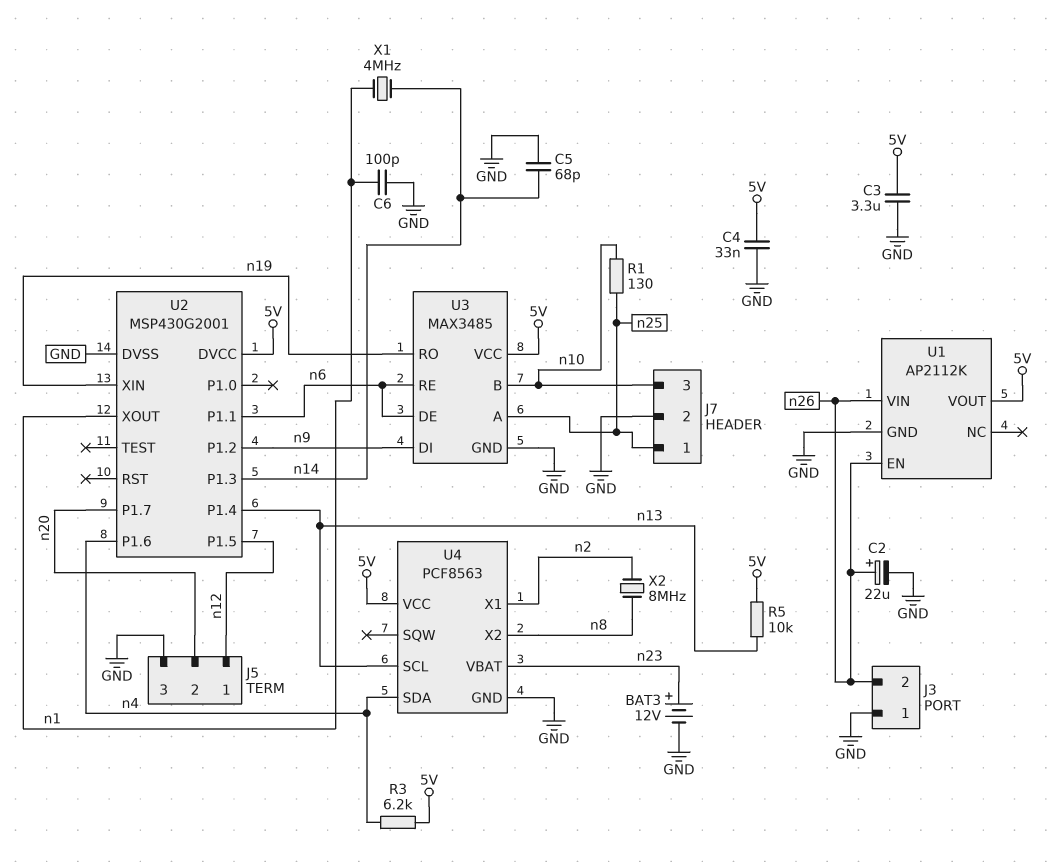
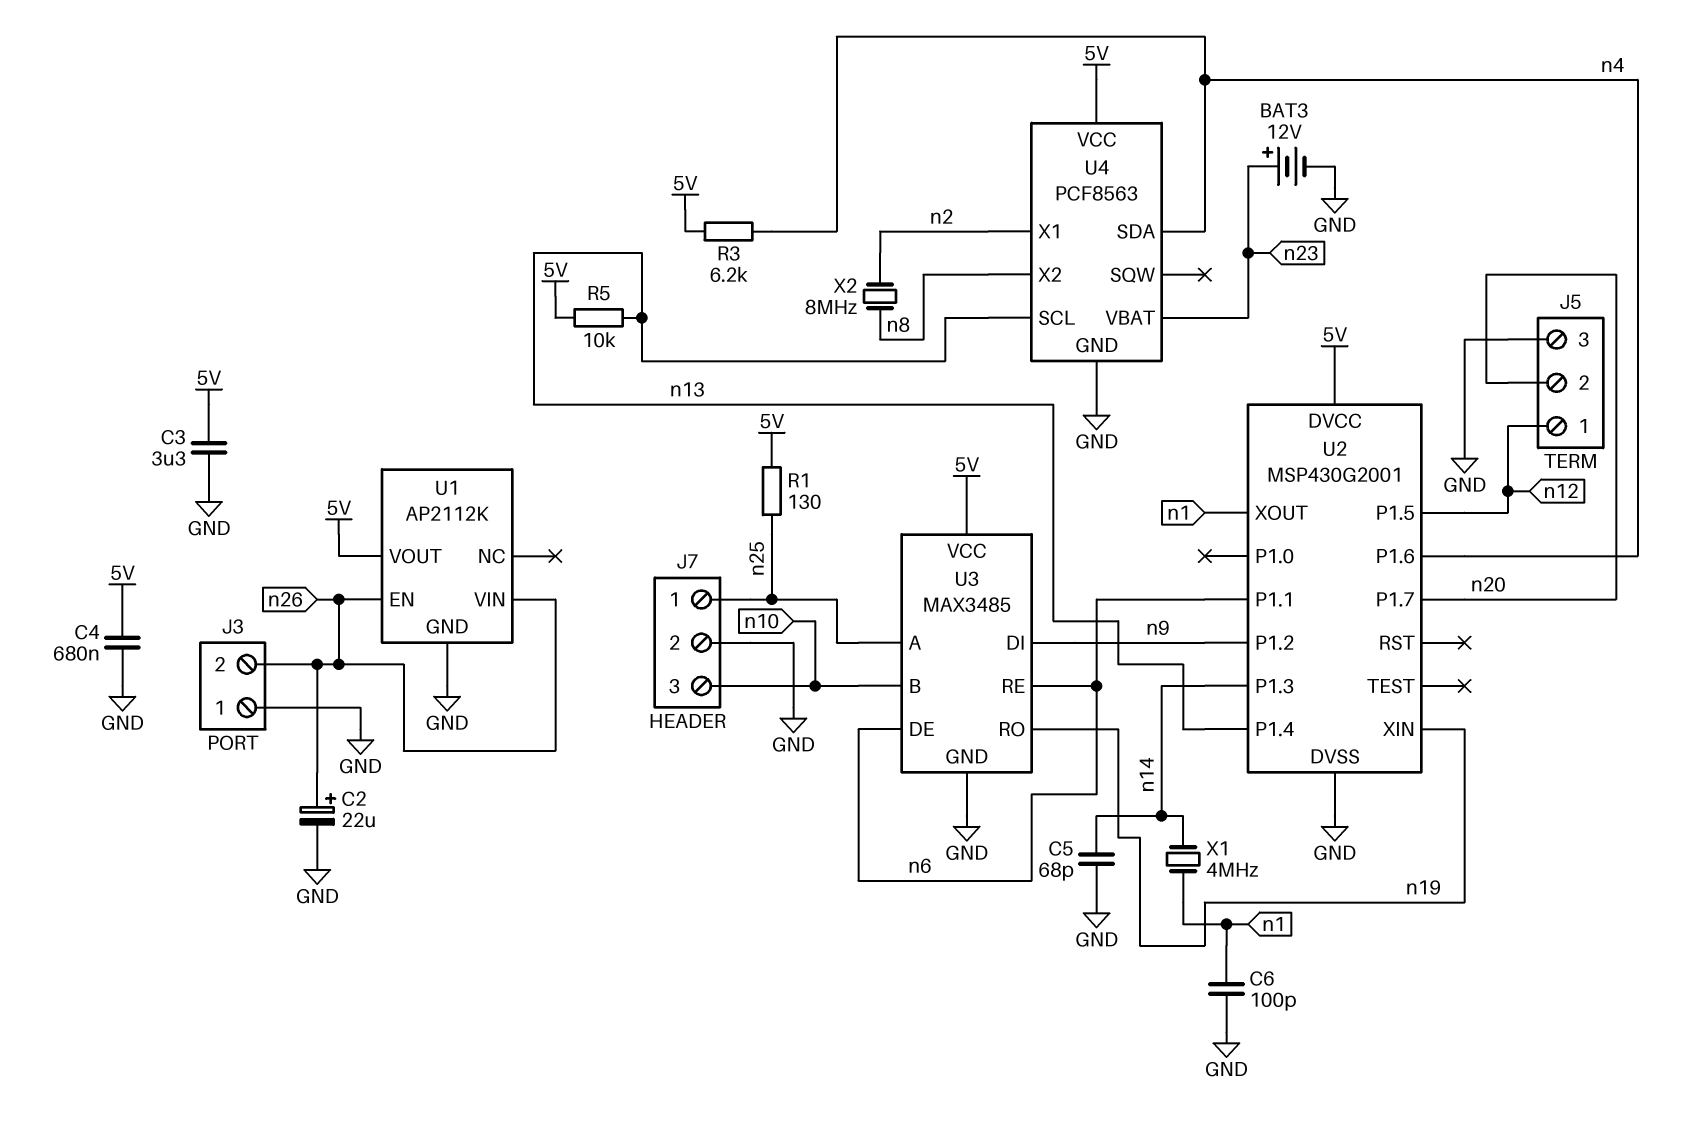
C4: 33nF (5V, GND) -> 680nF (5V, GND)
R1: 130 (n10, n25) -> 130 (5V, n25)

